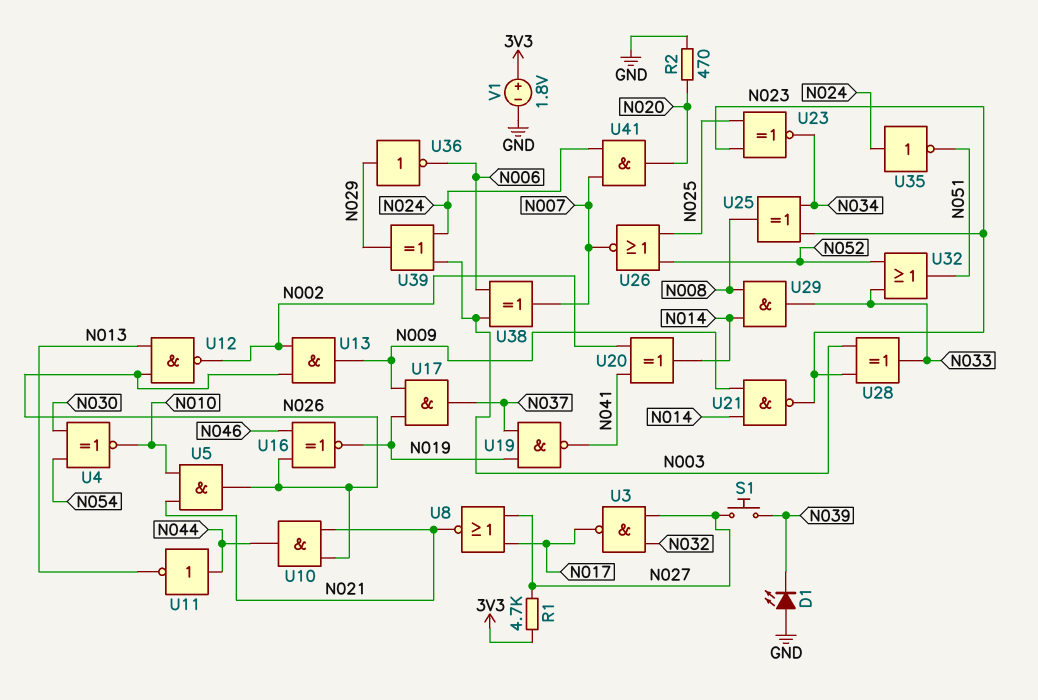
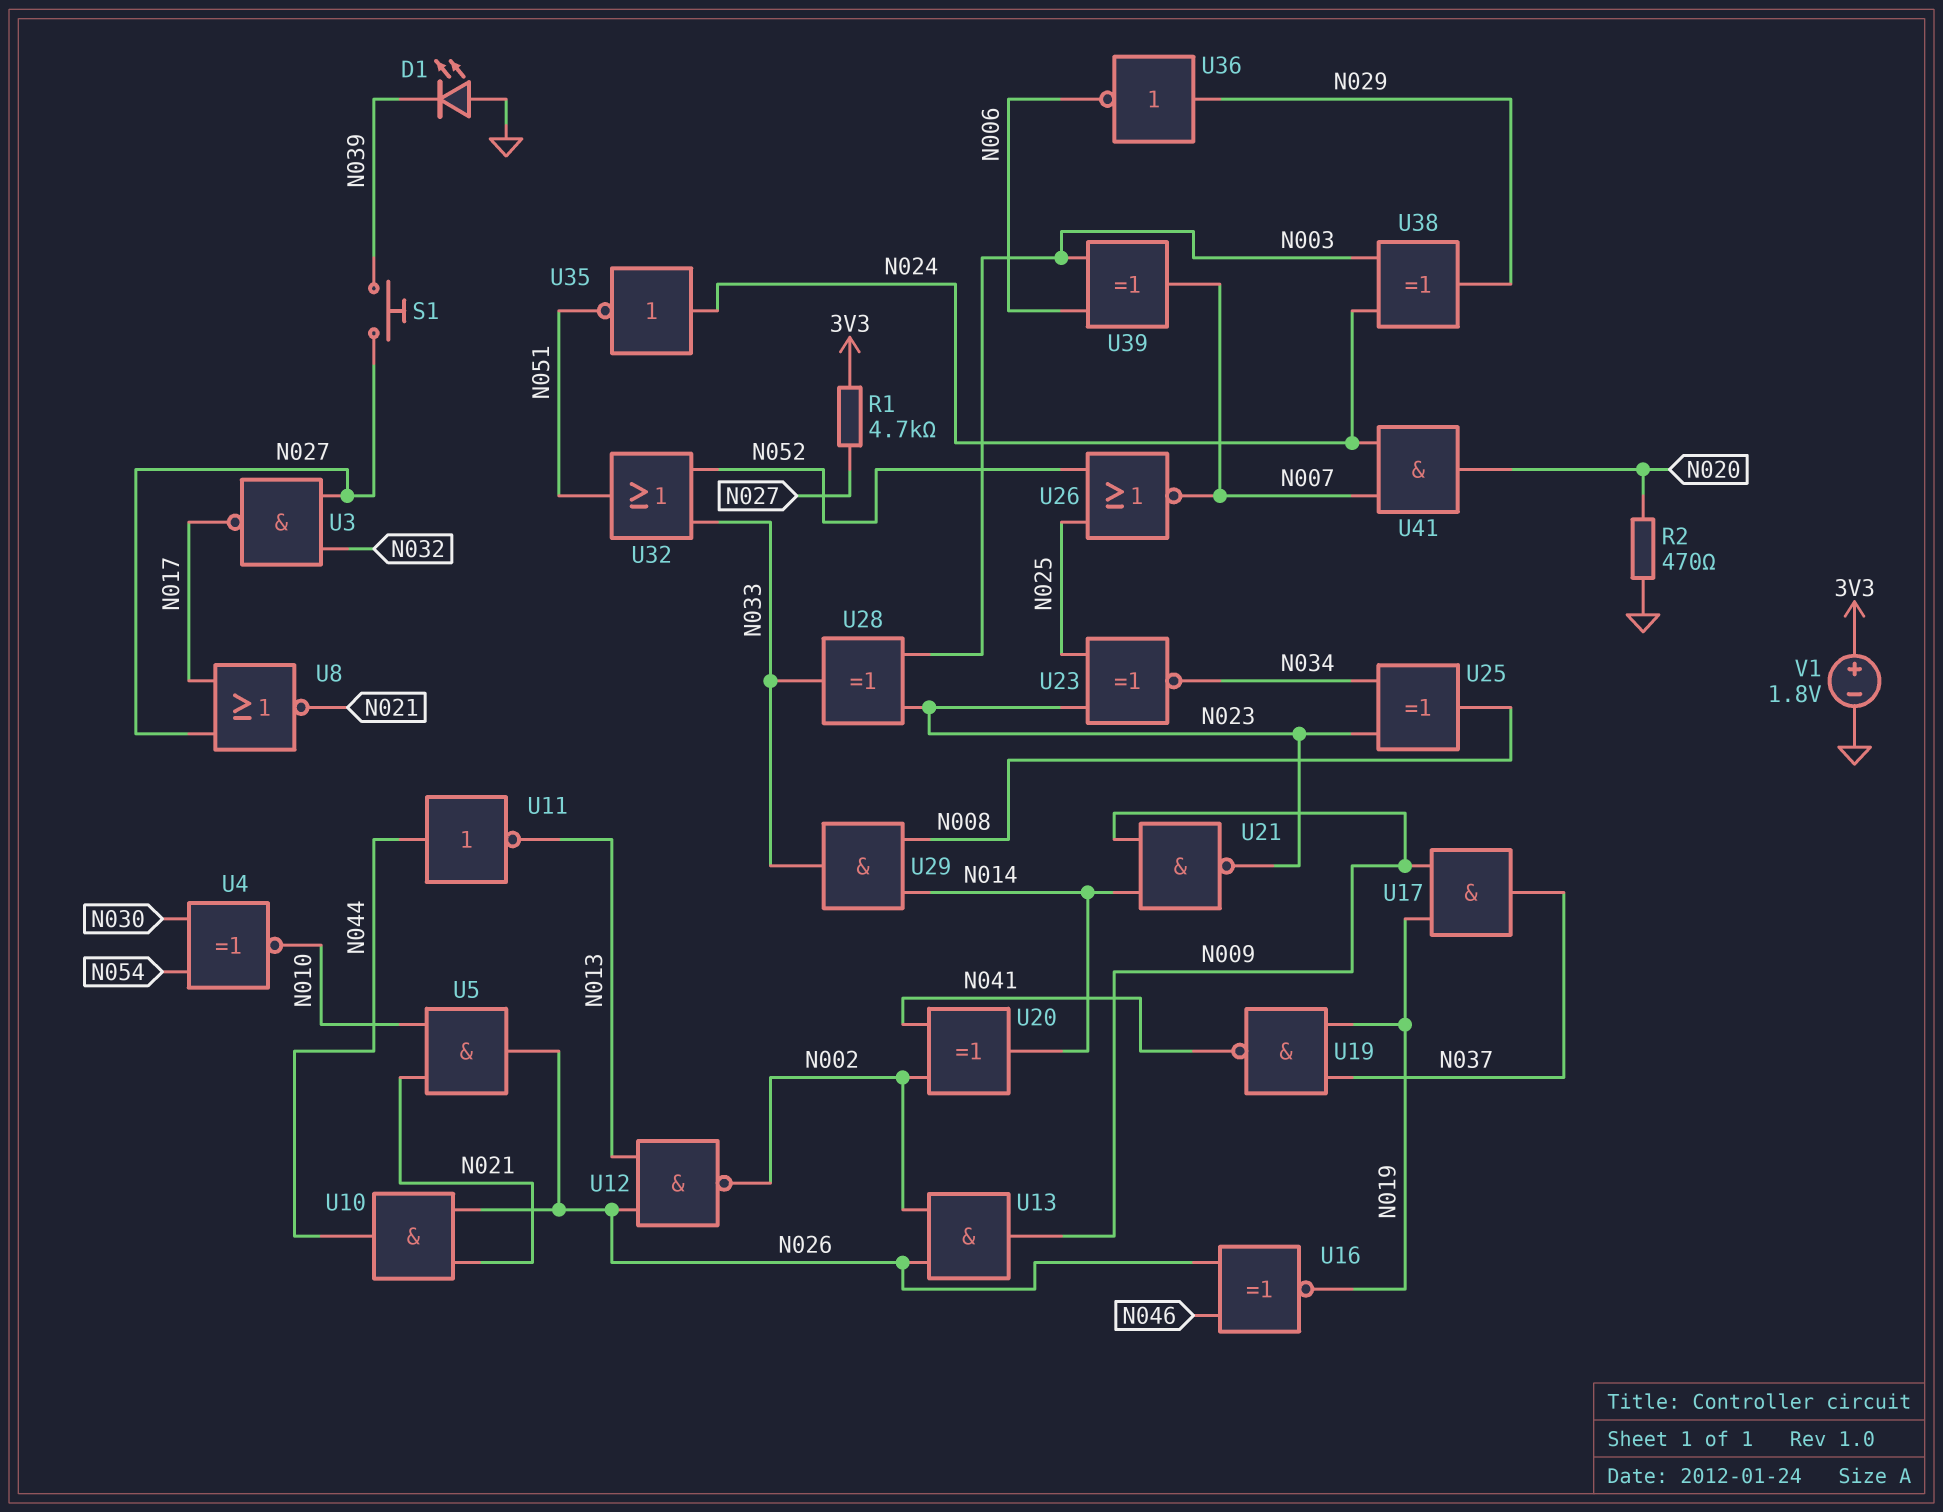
U38: XOR (in N003, in N006, out N007) -> XOR (in N003, in N024, out N029)
U39: XOR (in N003, in N024, out N029) -> XOR (in N003, in N006, out N007)

